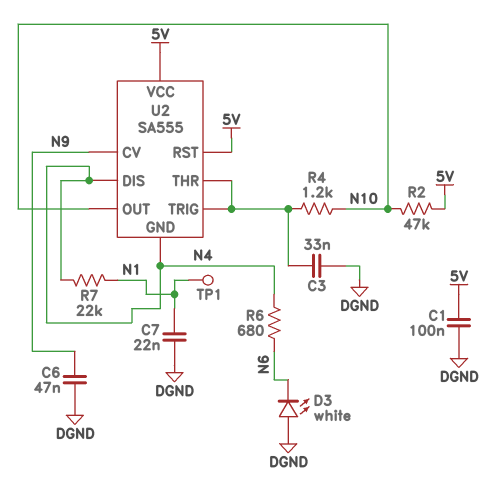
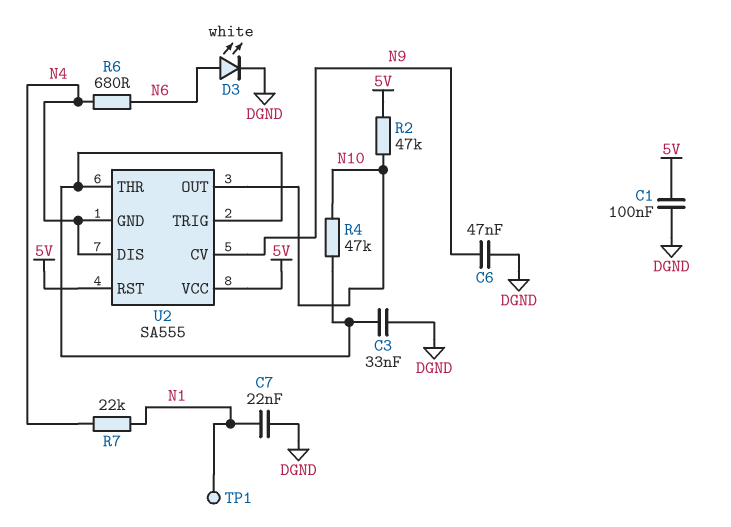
D3: LED white (A DGND, K N6) -> LED white (A N6, K DGND)
R4: 1.2k (N10, U2/THR) -> 47k (N10, U2/THR)

